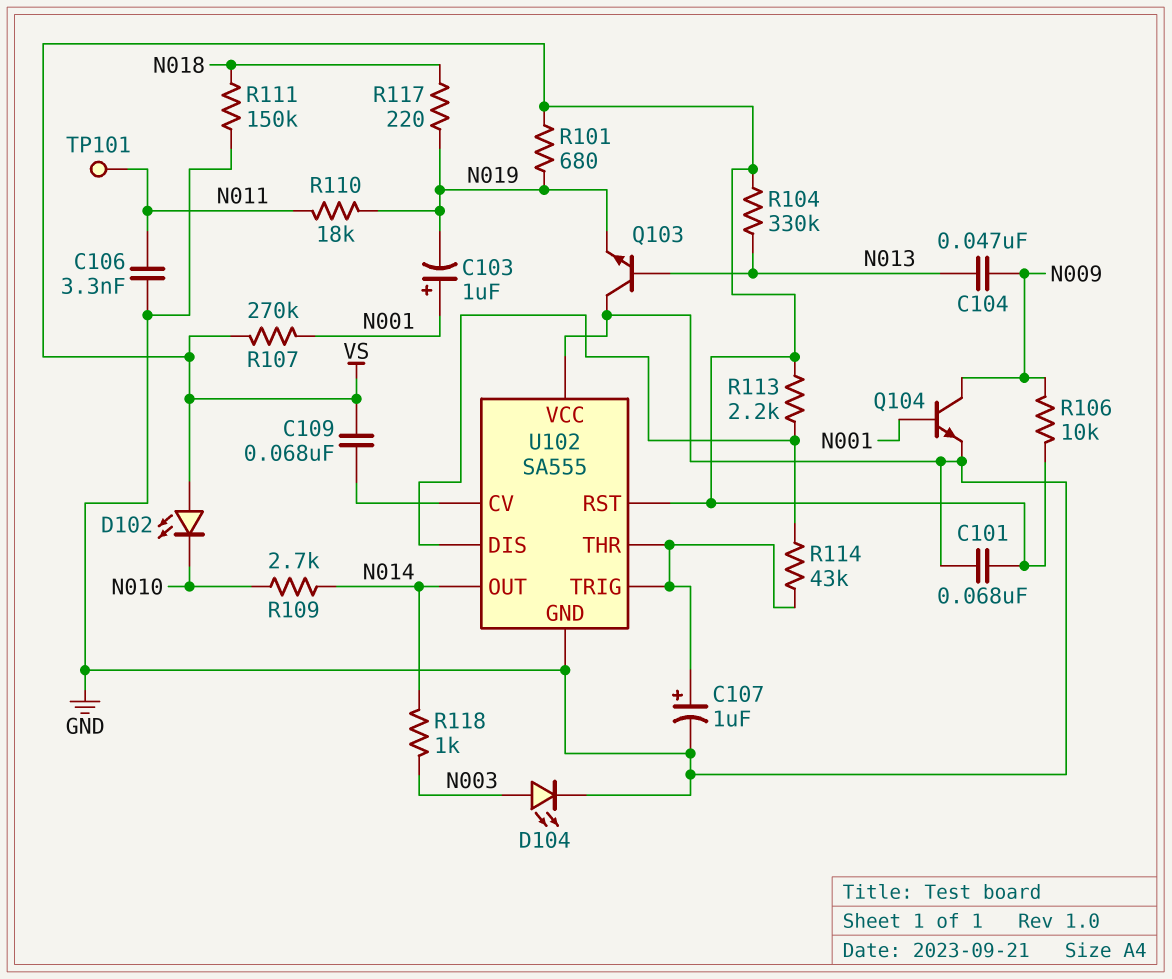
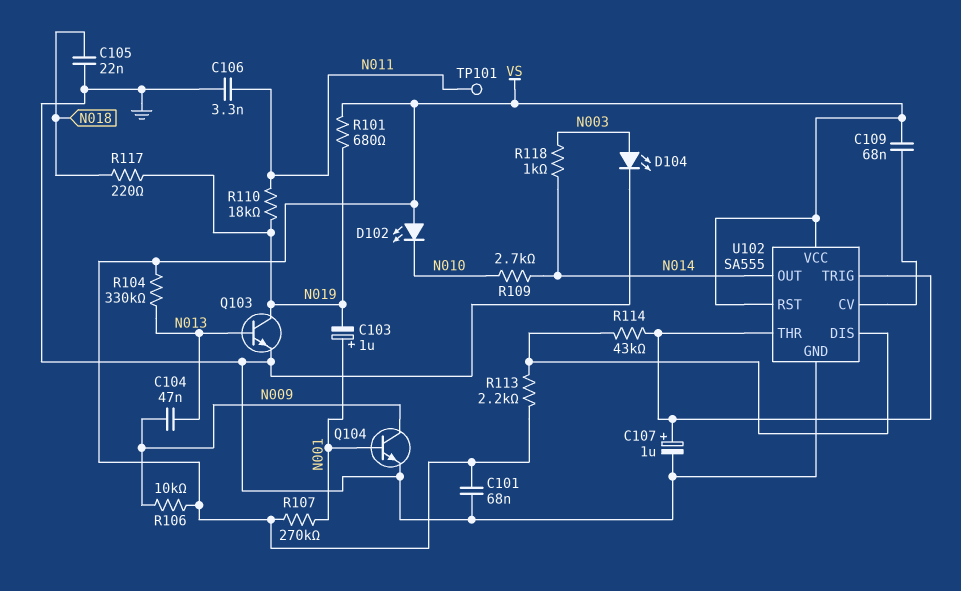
C105: none -> 22nF (GND, N018)
Q103: NPN (B N013, C GND, E N019) -> NPN (B N013, C N019, E GND)
R111: 150k (GND, N018) -> none
U102 pin VCC: GND -> VS

